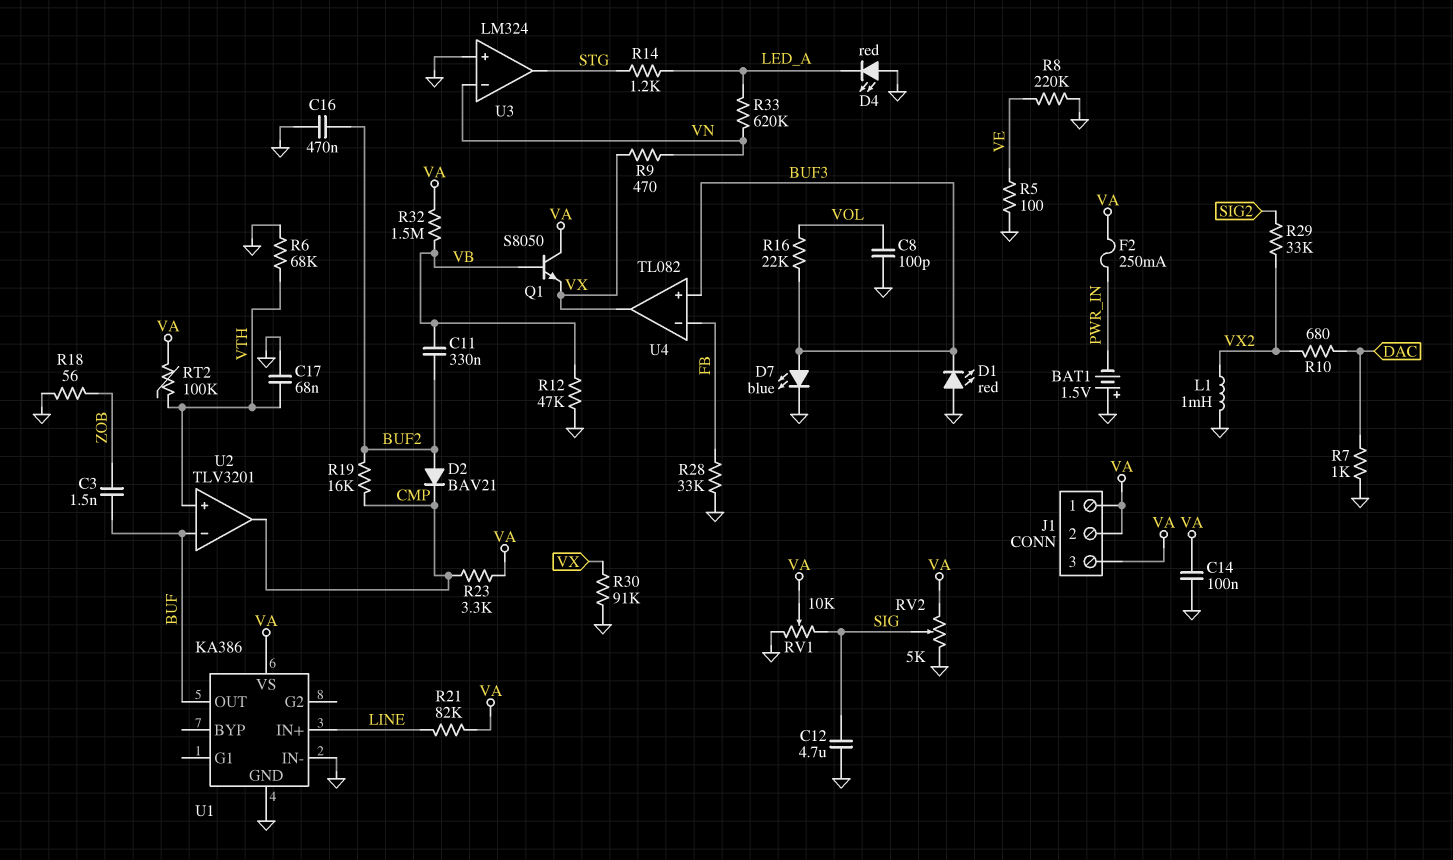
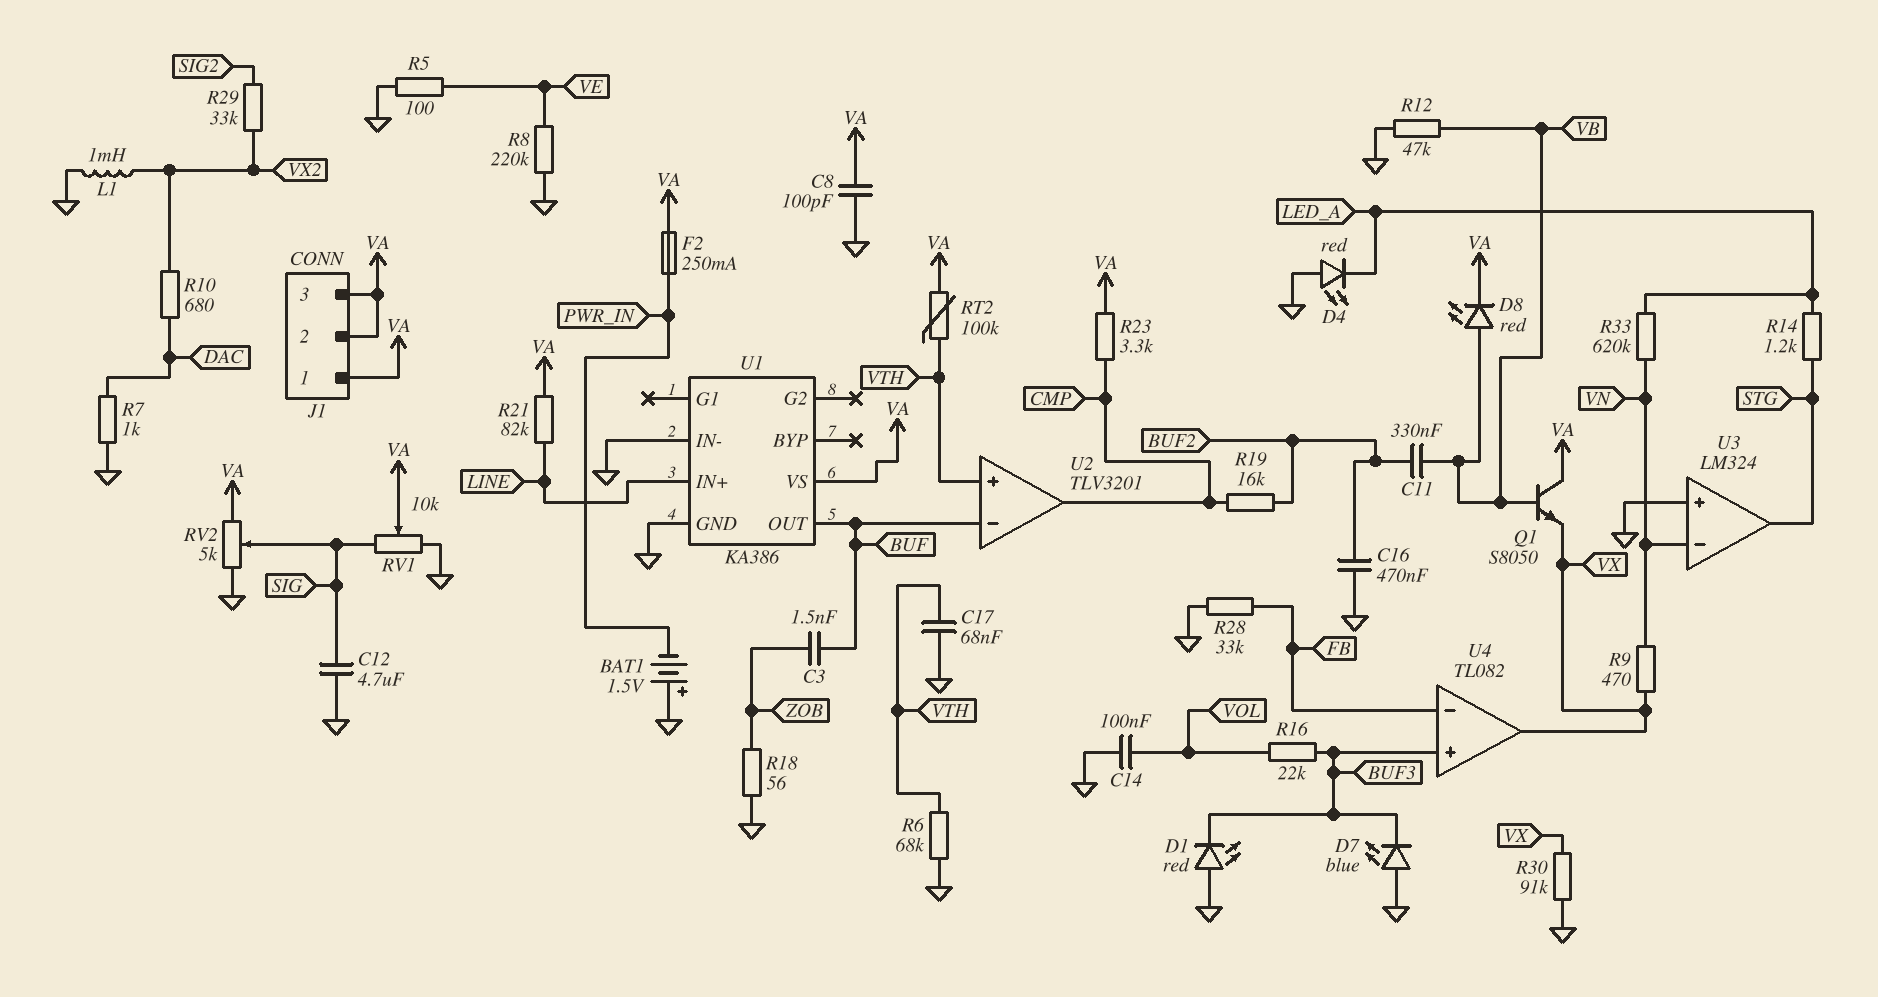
C8: 100pF (GND, VOL) -> 100pF (GND, VA)
C14: 100nF (GND, VA) -> 100nF (GND, VOL)
D2: diode BAV21 (A BUF2, K CMP) -> none
D7: LED blue (A BUF3, K GND) -> LED blue (A GND, K BUF3)
D8: none -> LED red (A VB, K VA)
R32: 1.5M (VA, VB) -> none

